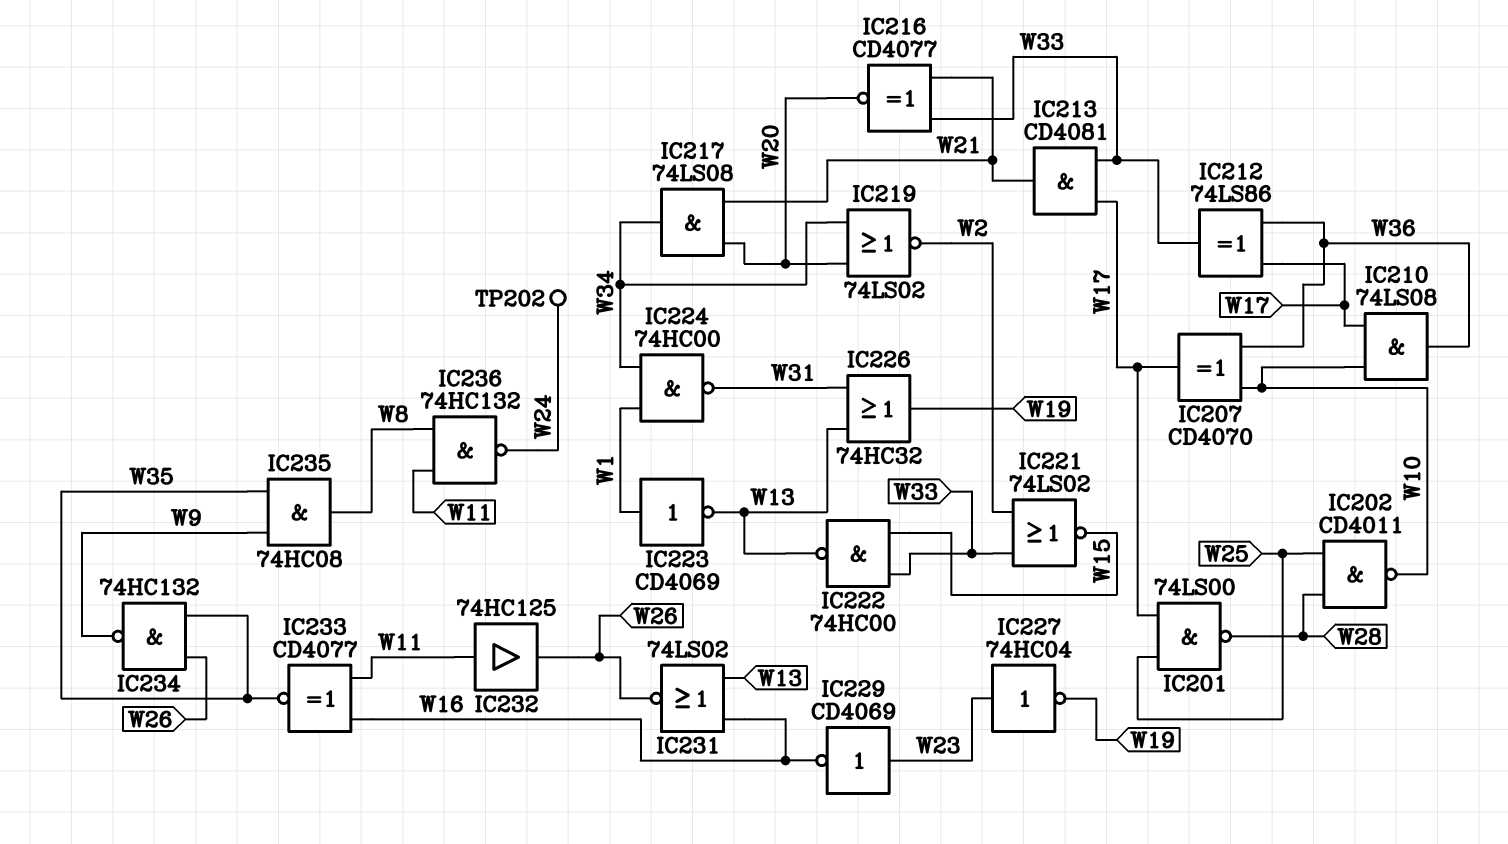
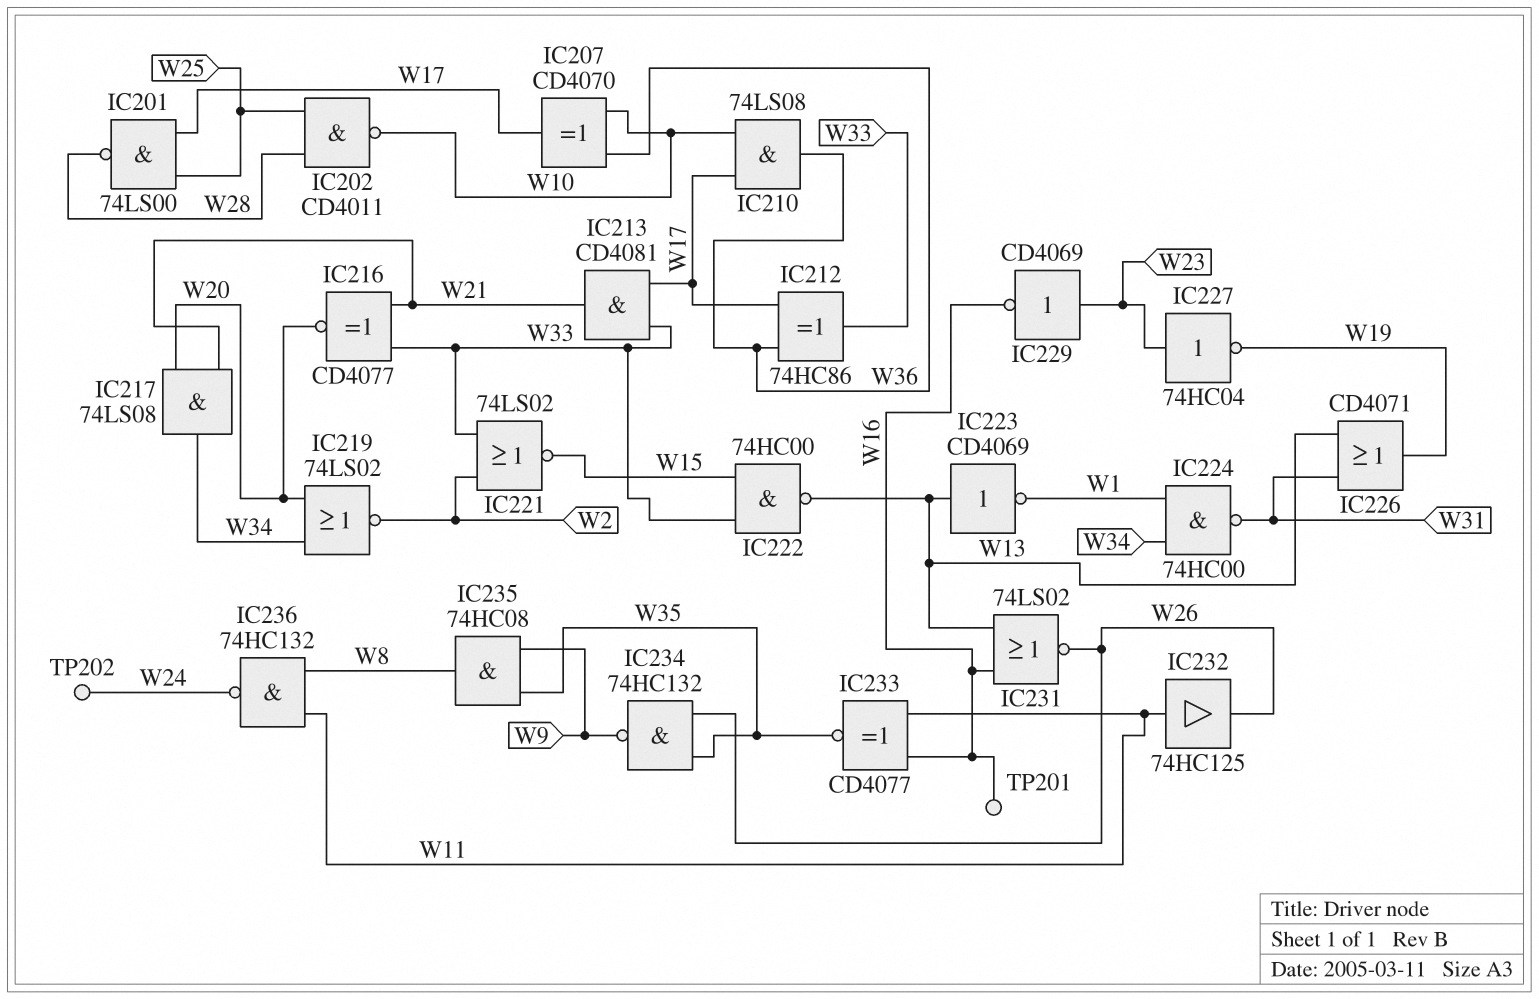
IC212: XOR 74LS86 (in W17, in W36, out W33) -> XOR 74HC86 (in W17, in W36, out W33)
IC223: NOT CD4069 (in W1, out W13) -> NOT CD4069 (in W13, out W1)
IC226: OR 74HC32 (in W13, in W31, out W19) -> OR CD4071 (in W13, in W31, out W19)
TP201: none -> test point (W16)

